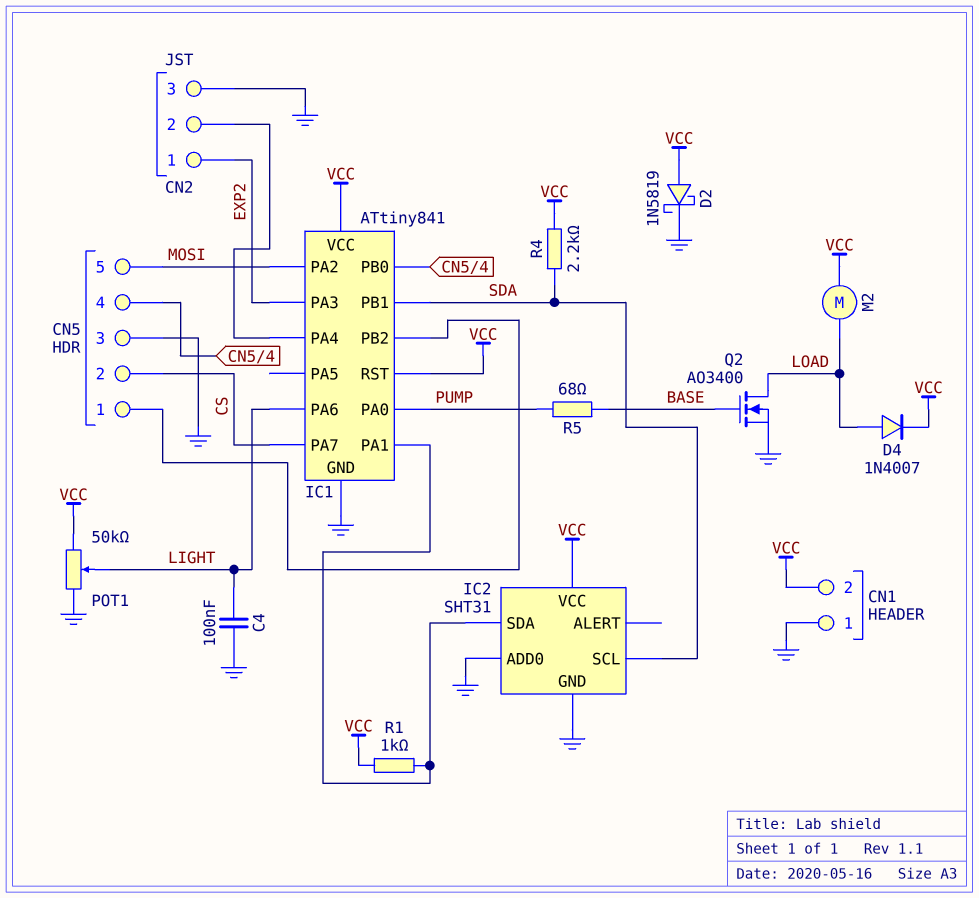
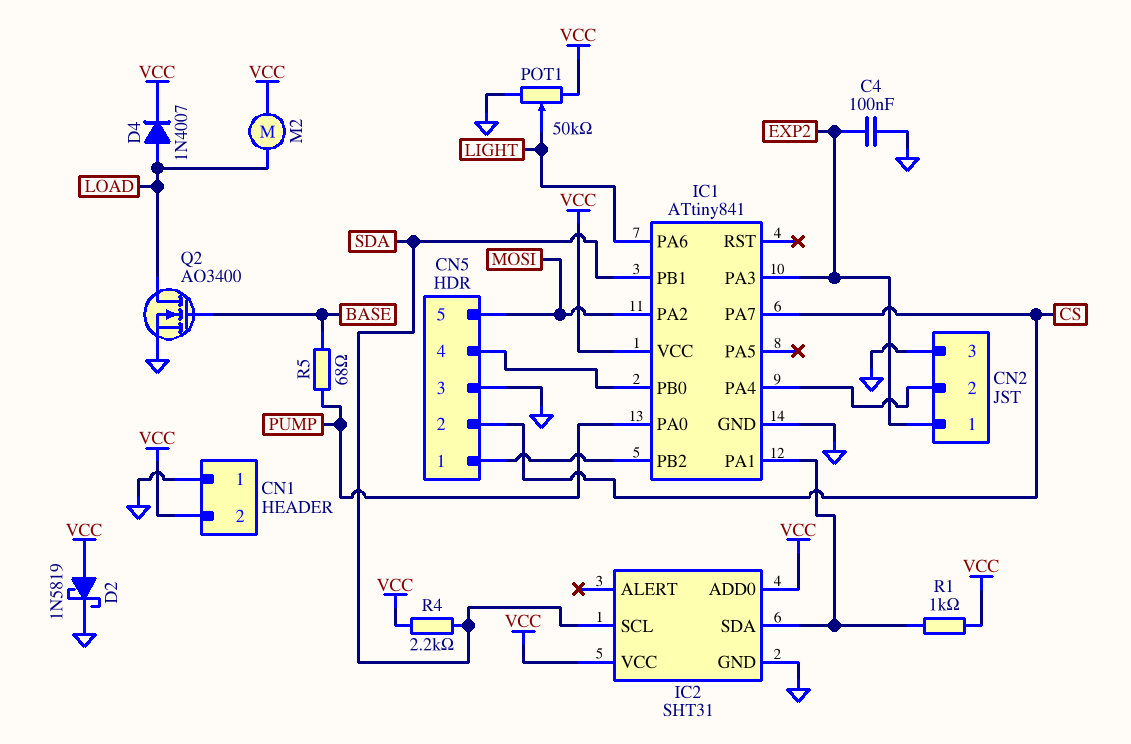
C4: 100nF (GND, LIGHT) -> 100nF (EXP2, GND)
IC1 pin RST: VCC -> none
IC2 pin ADD0: GND -> VCC

